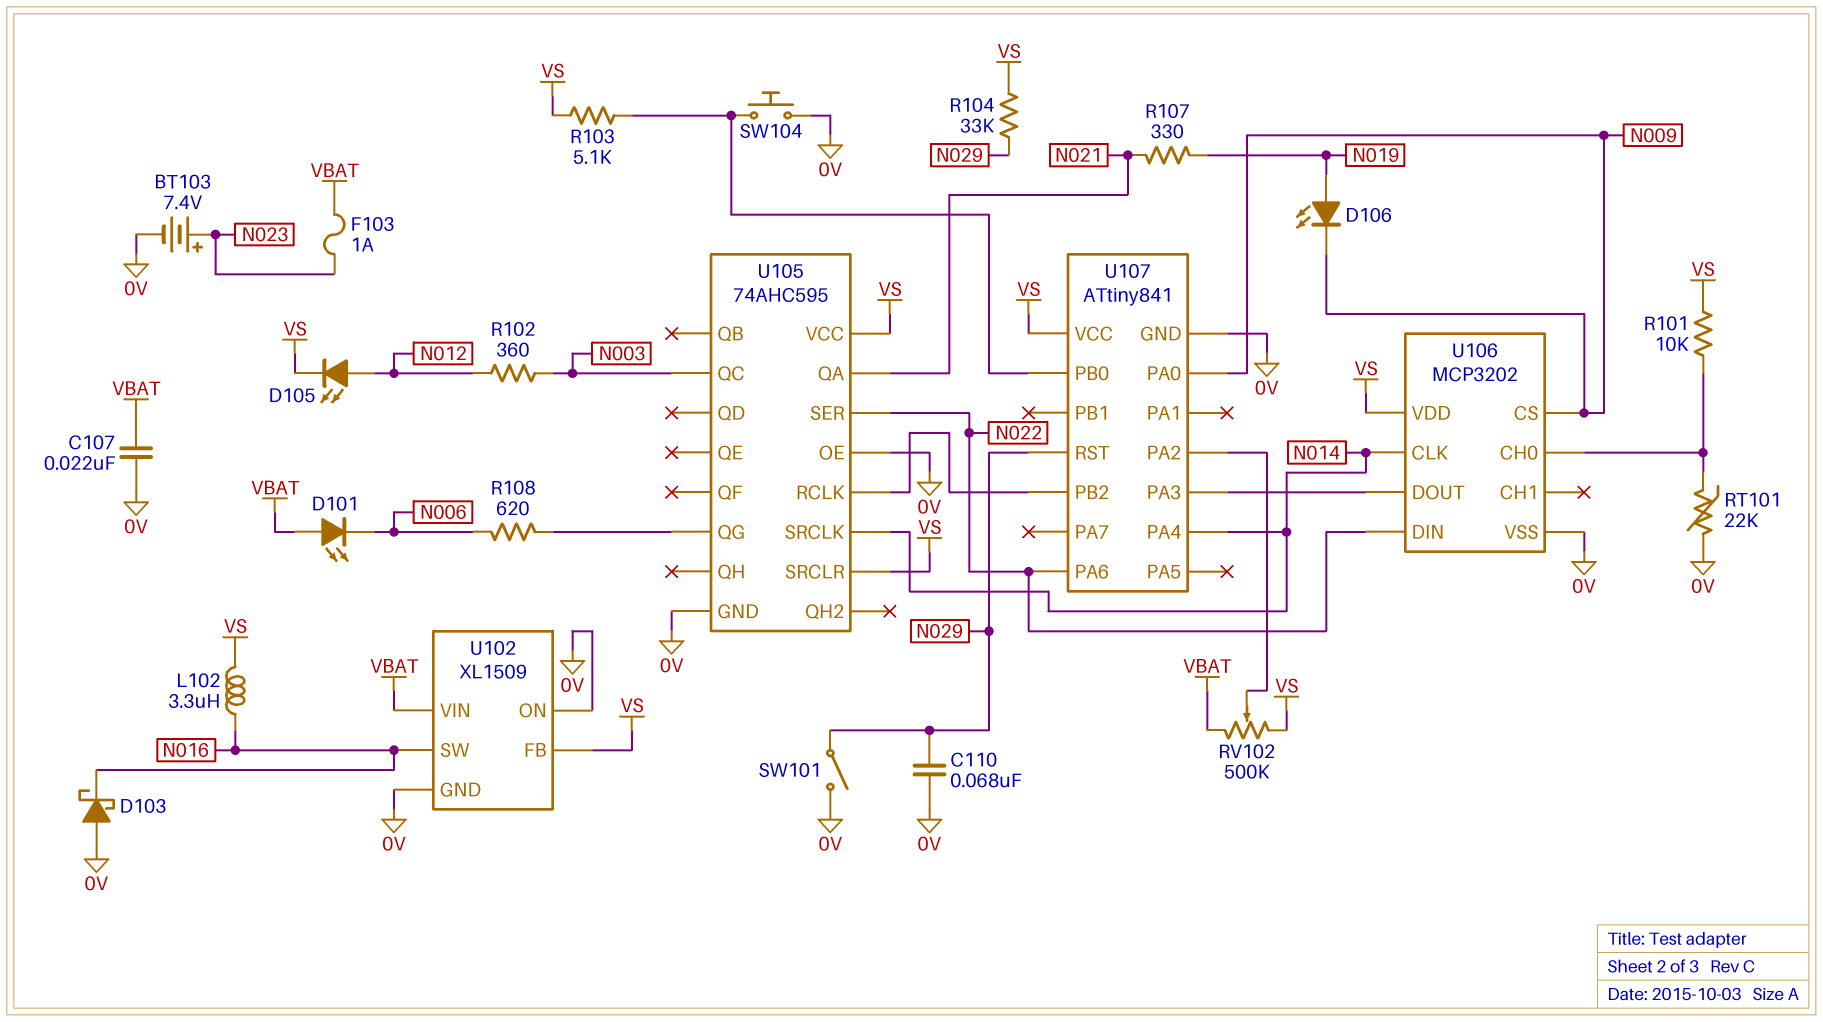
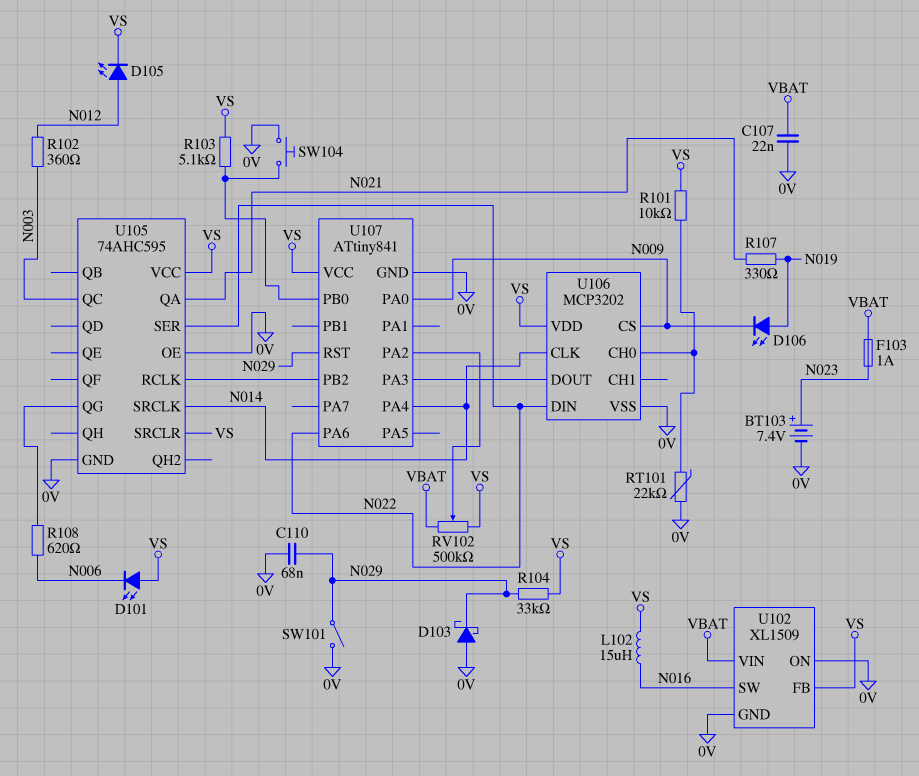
D101: LED (A VBAT, K N006) -> LED (A VS, K N006)
D103: schottky (A 0V, K N016) -> schottky (A 0V, K N029)
L102: 3.3uH (N016, VS) -> 15uH (N016, VS)

